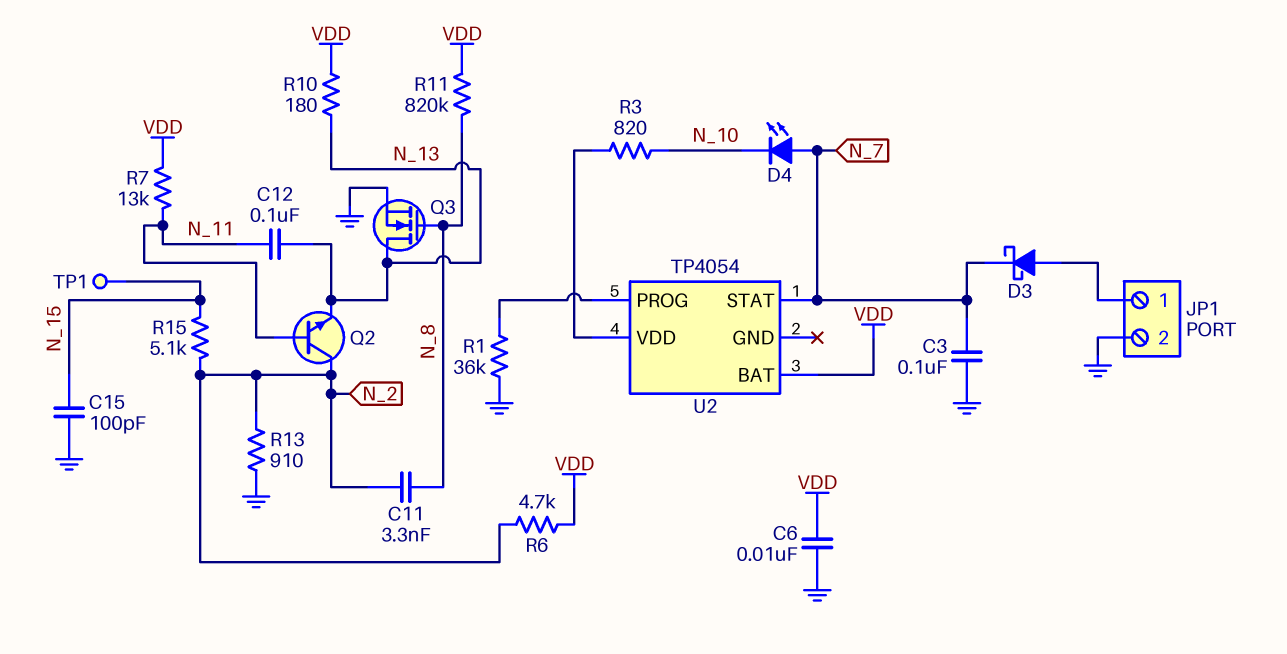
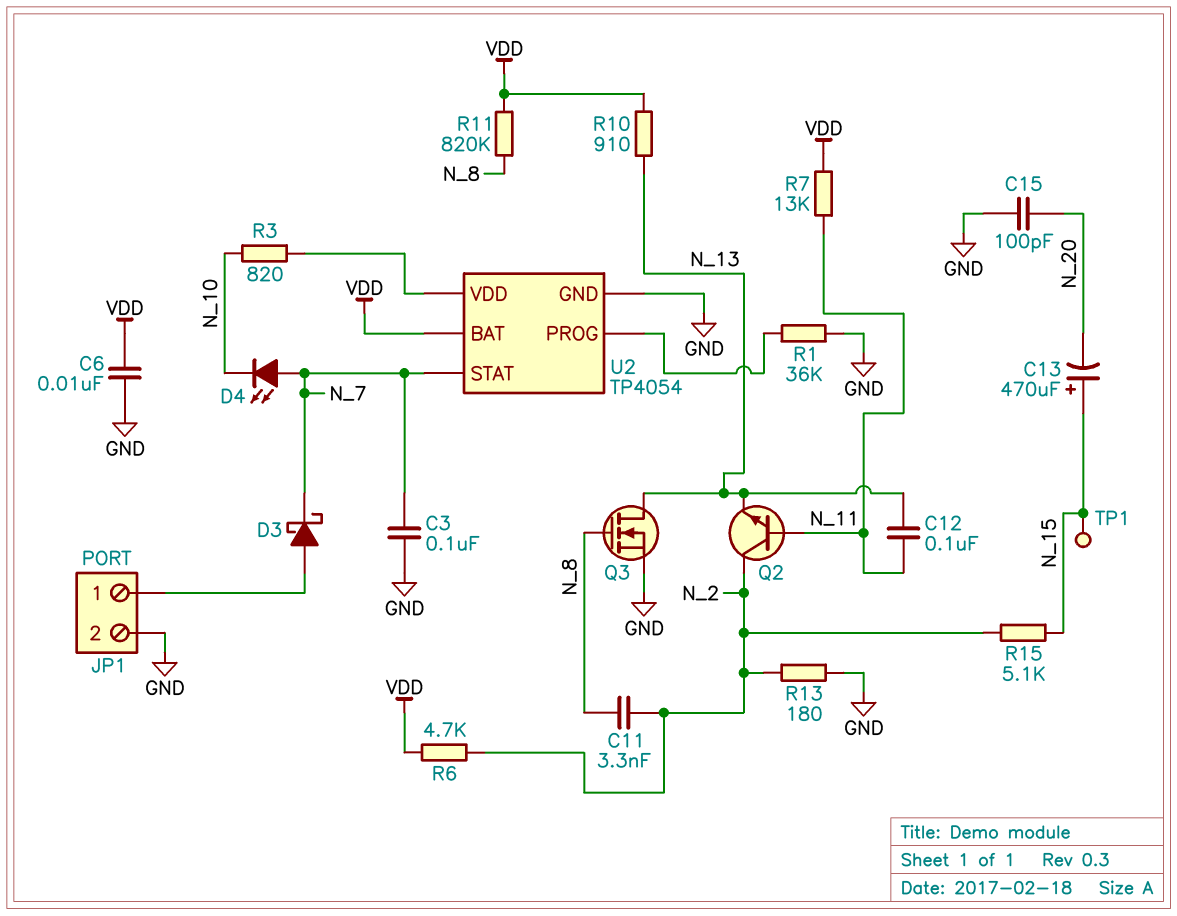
C13: none -> 470uF (plus N_15, minus N_20)
C15: 100pF (GND, N_15) -> 100pF (GND, N_20)
R10: 180 (N_13, VDD) -> 910 (N_13, VDD)
R13: 910 (GND, N_2) -> 180 (GND, N_2)
U2 pin GND: none -> GND

